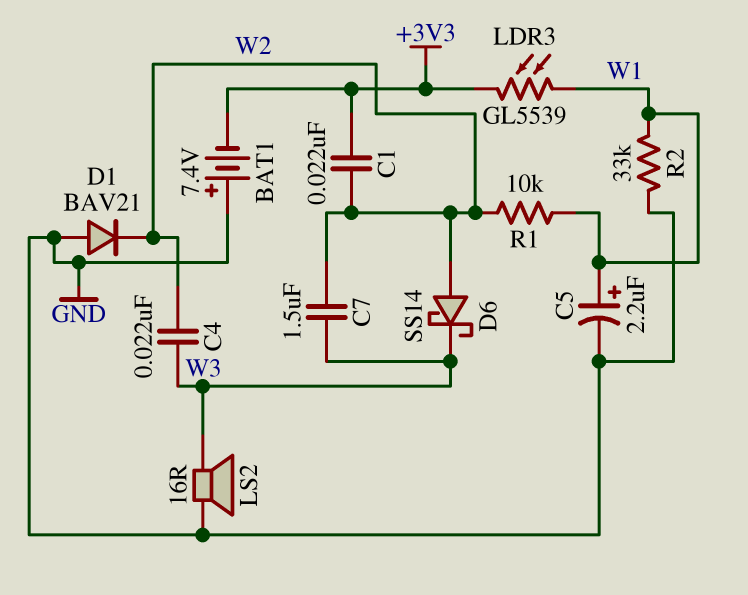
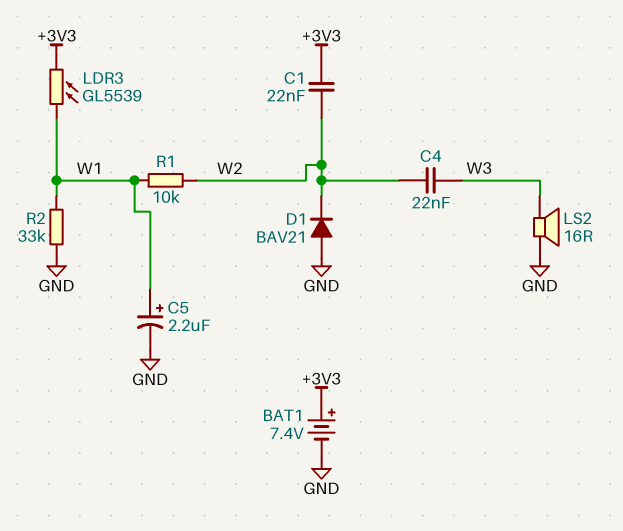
BAT1: 7.4V (plus GND, minus +3V3) -> 7.4V (plus +3V3, minus GND)
C7: 1.5uF (W2, W3) -> none
D6: schottky SS14 (A W2, K W3) -> none

